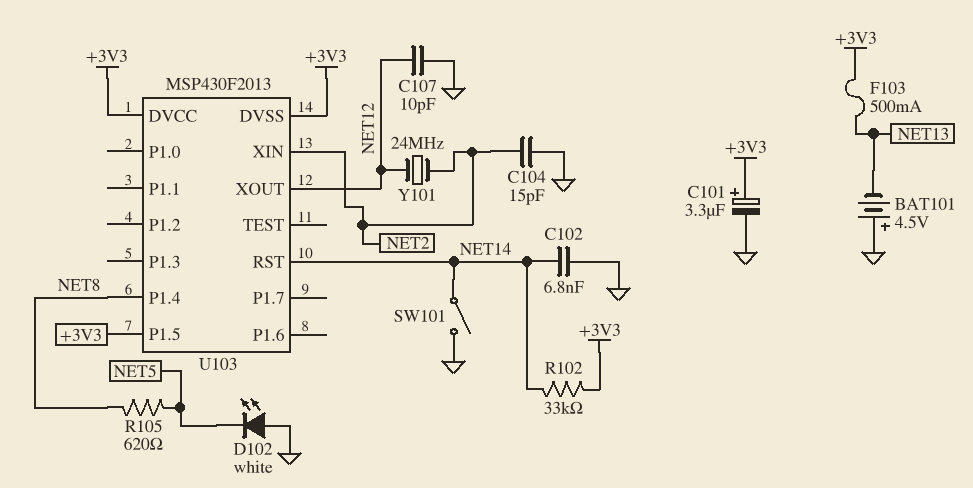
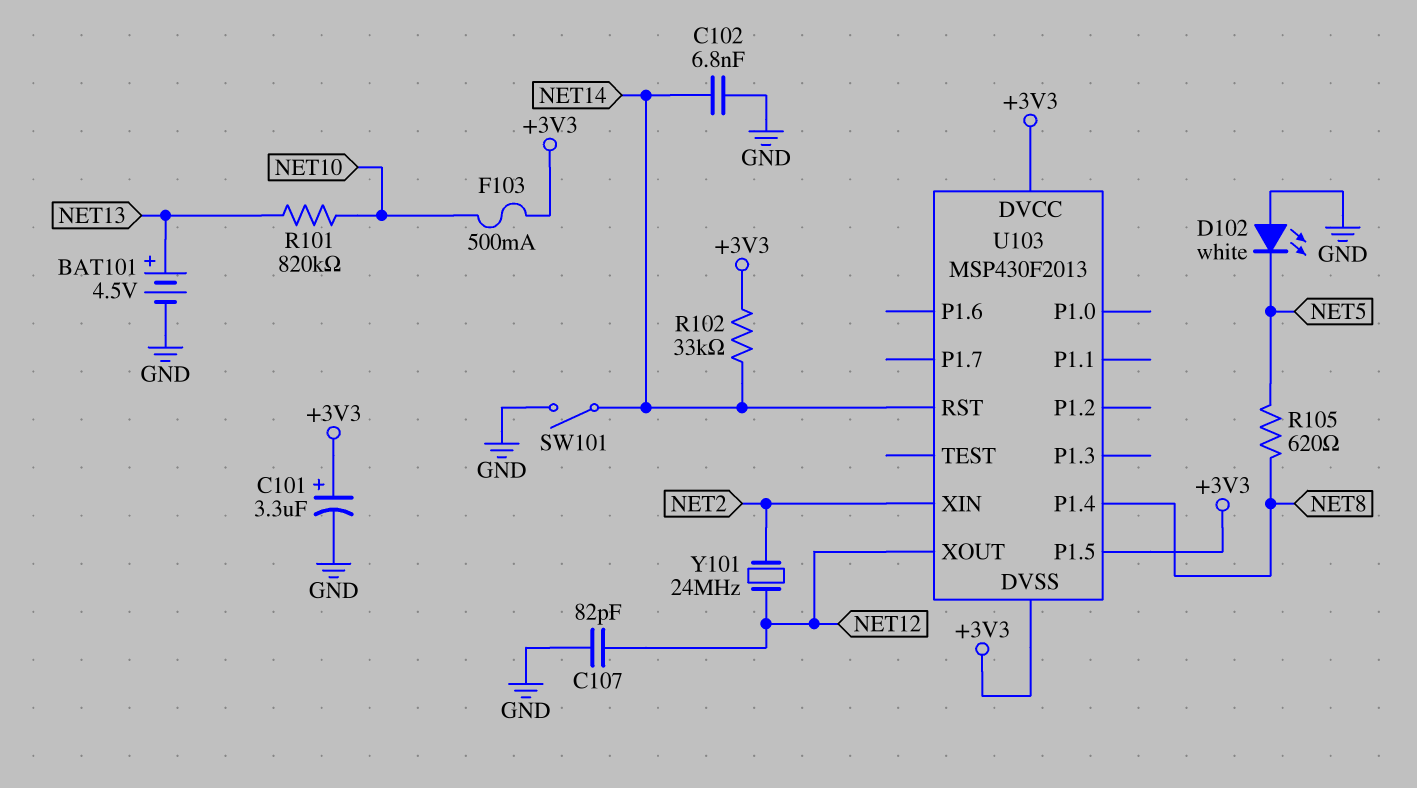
BAT101: 4.5V (plus GND, minus NET13) -> 4.5V (plus NET13, minus GND)
C104: 15pF (GND, NET2) -> none
C107: 10pF (GND, NET12) -> 82pF (GND, NET12)
F103: 500mA (+3V3, NET13) -> 500mA (+3V3, NET10)
R101: none -> 820k (NET10, NET13)

